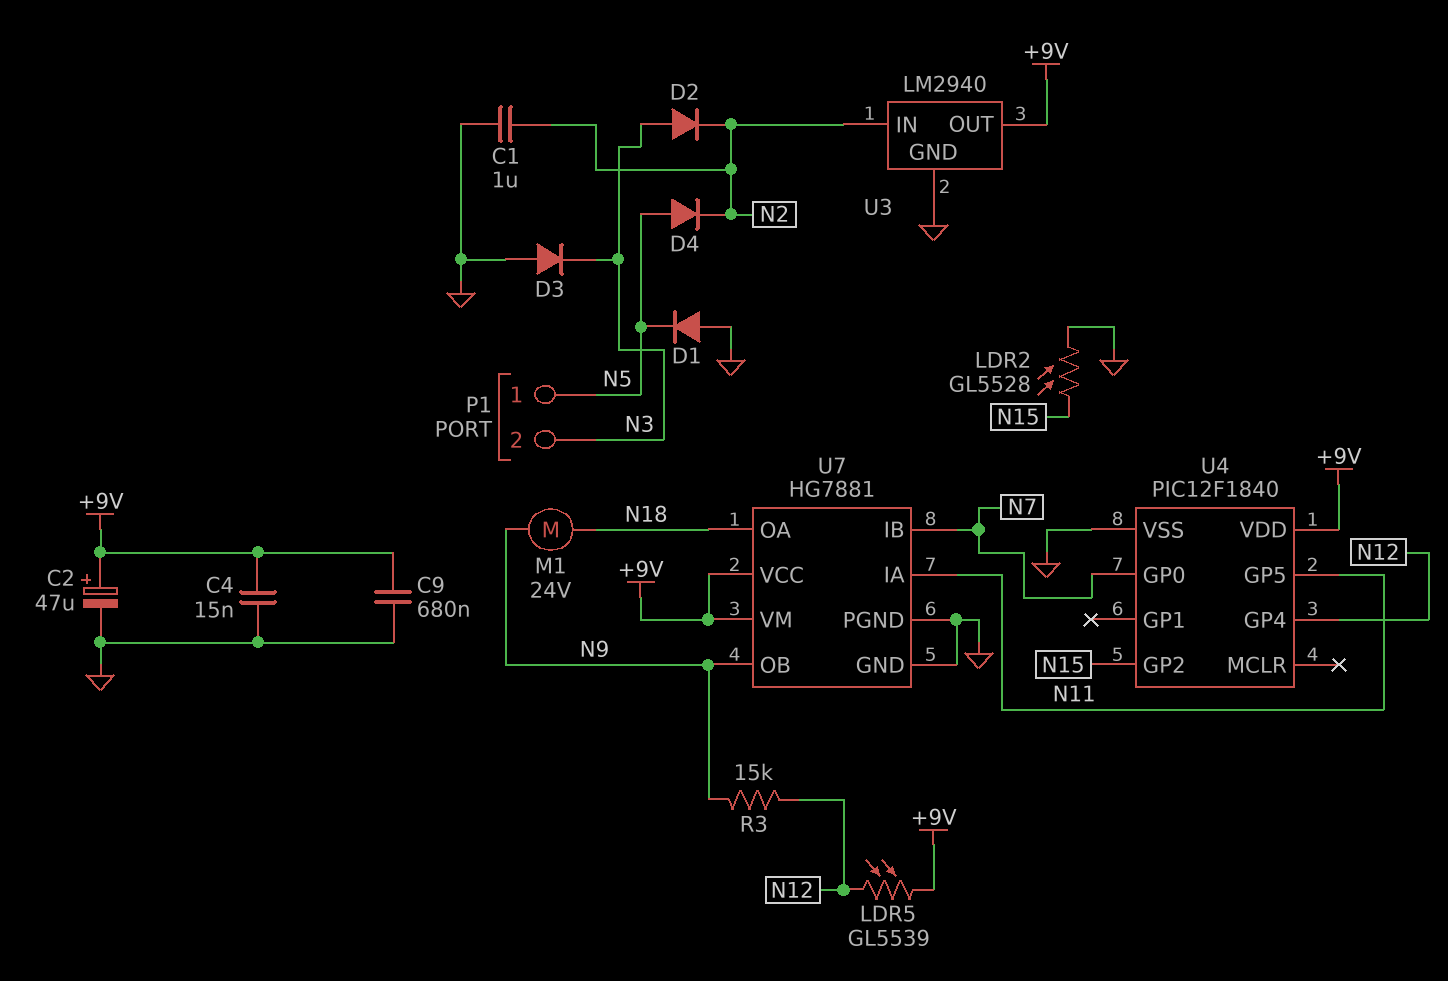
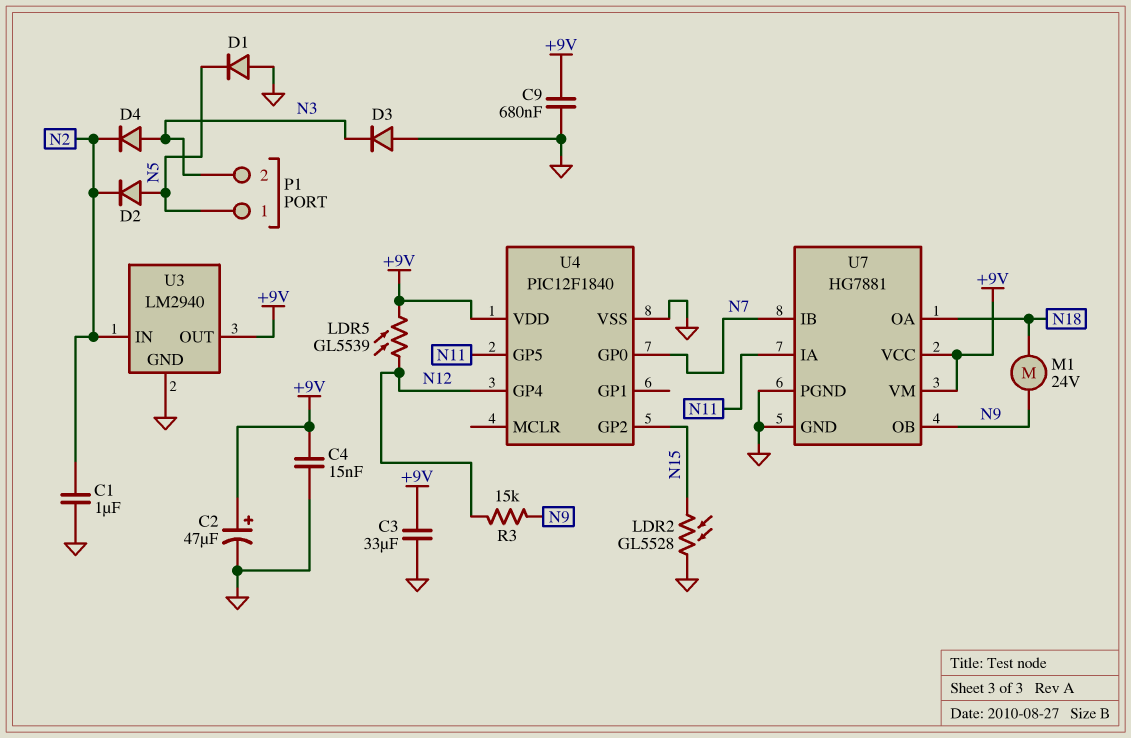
C3: none -> 33uF (+9V, GND)
D2: diode (A N3, K N2) -> diode (A N5, K N2)
D4: diode (A N5, K N2) -> diode (A N3, K N2)

